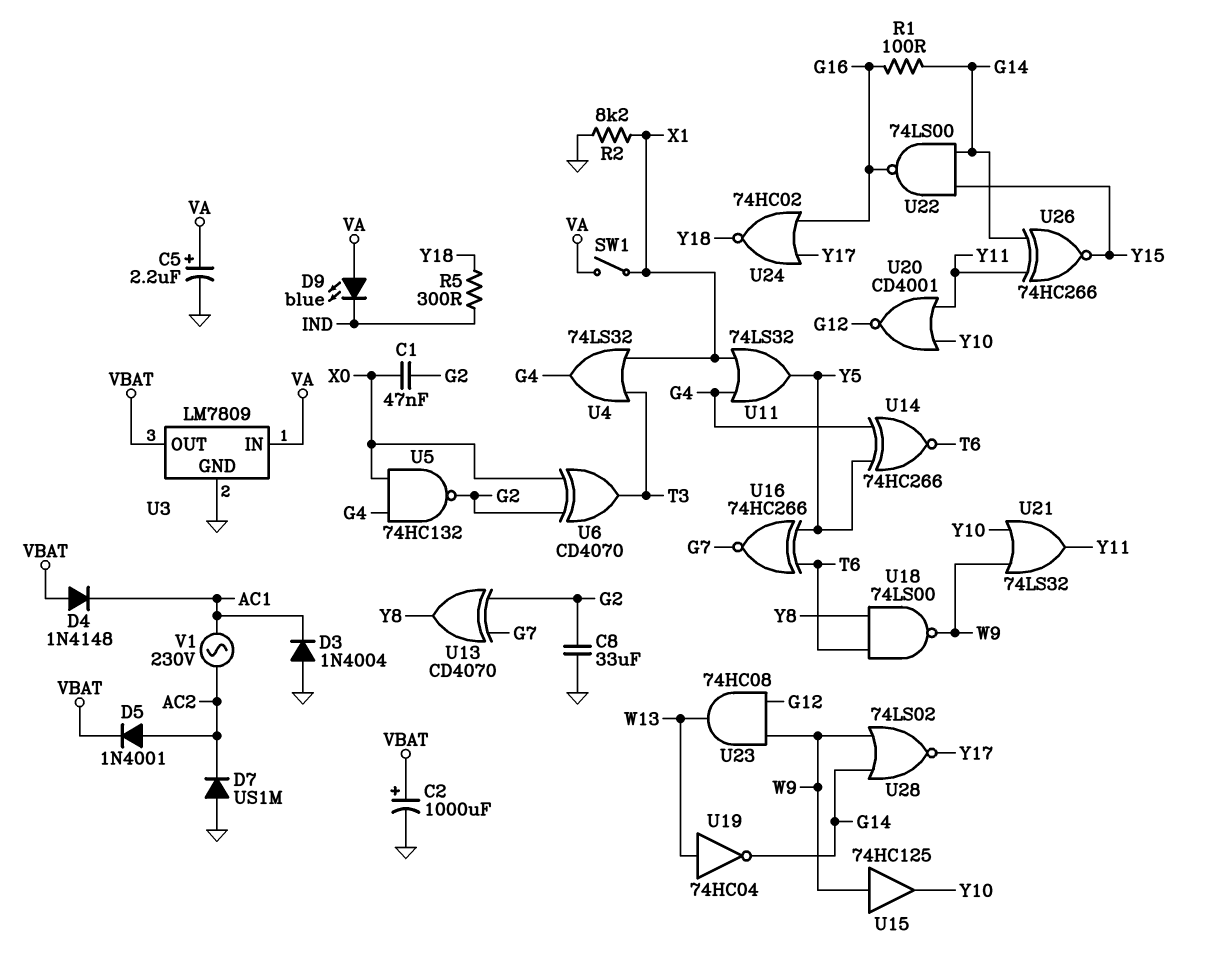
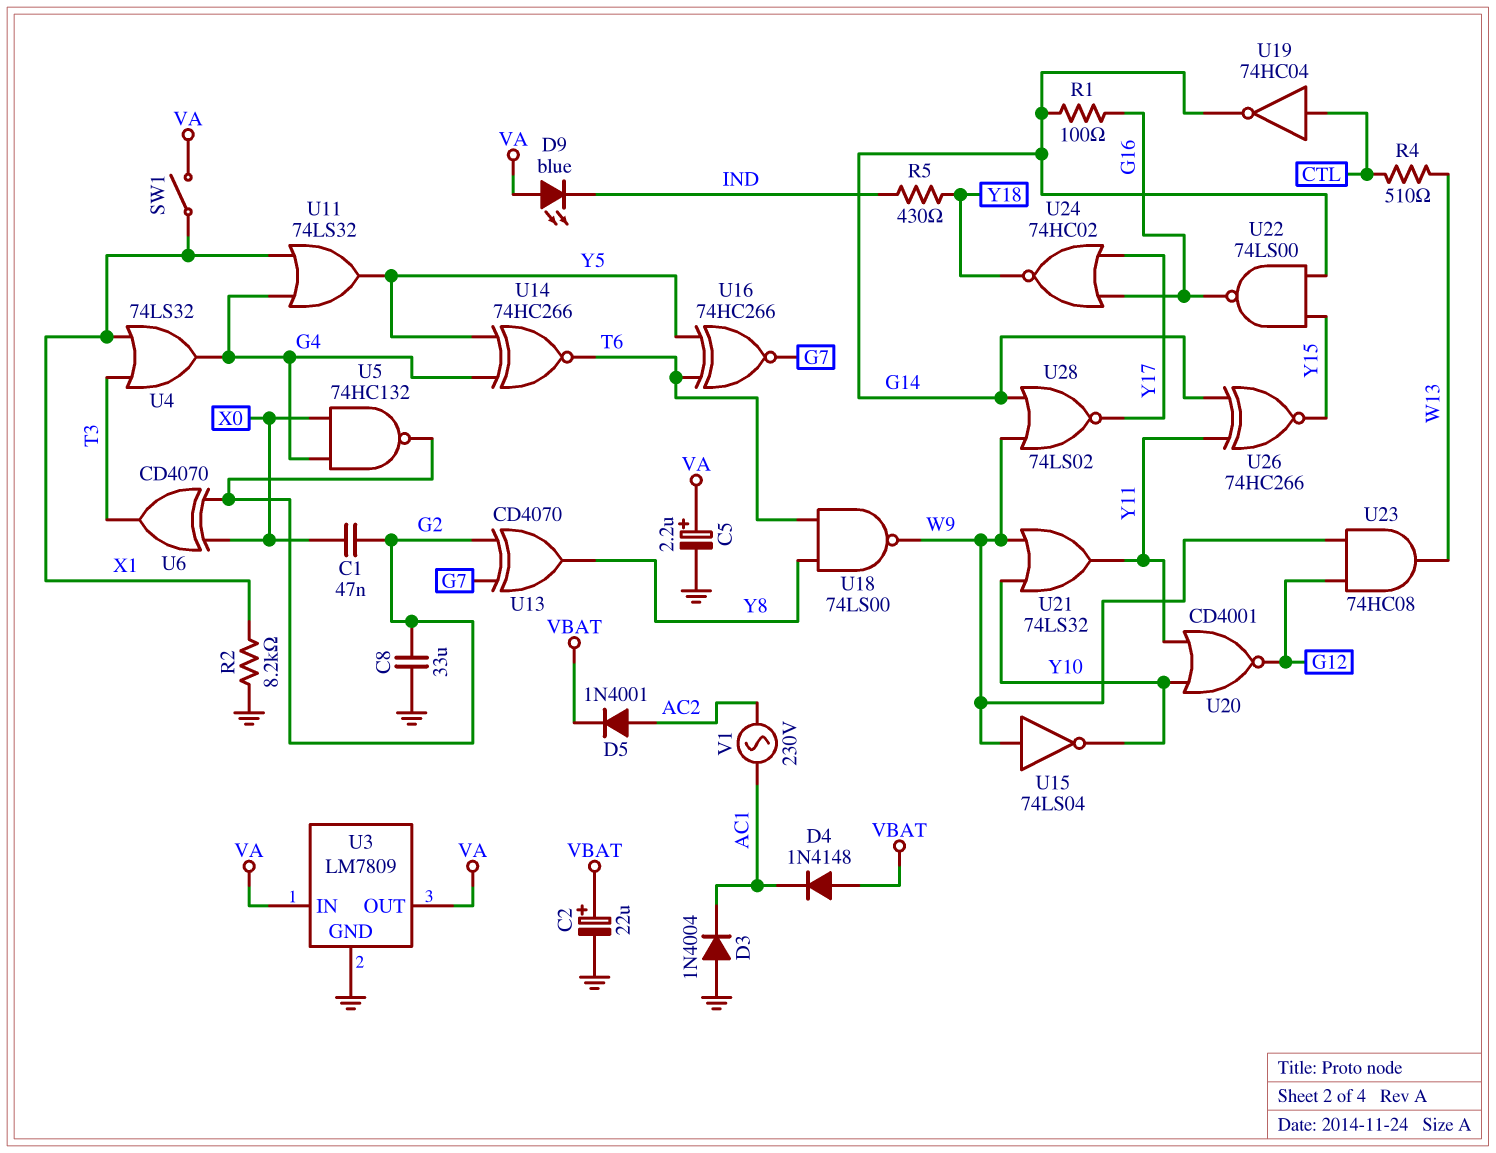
C2: 1000uF (plus VBAT, minus GND) -> 22uF (plus VBAT, minus GND)
D7: diode US1M (A GND, K AC2) -> none
R4: none -> 510 (CTL, W13)
R5: 300 (IND, Y18) -> 430 (IND, Y18)
U3 pin OUT: VBAT -> VA
U15: buffer 74HC125 (in W9, out Y10) -> NOT 74LS04 (in W9, out Y10)
U19: NOT 74HC04 (in W13, out G14) -> NOT 74HC04 (in CTL, out G14)

